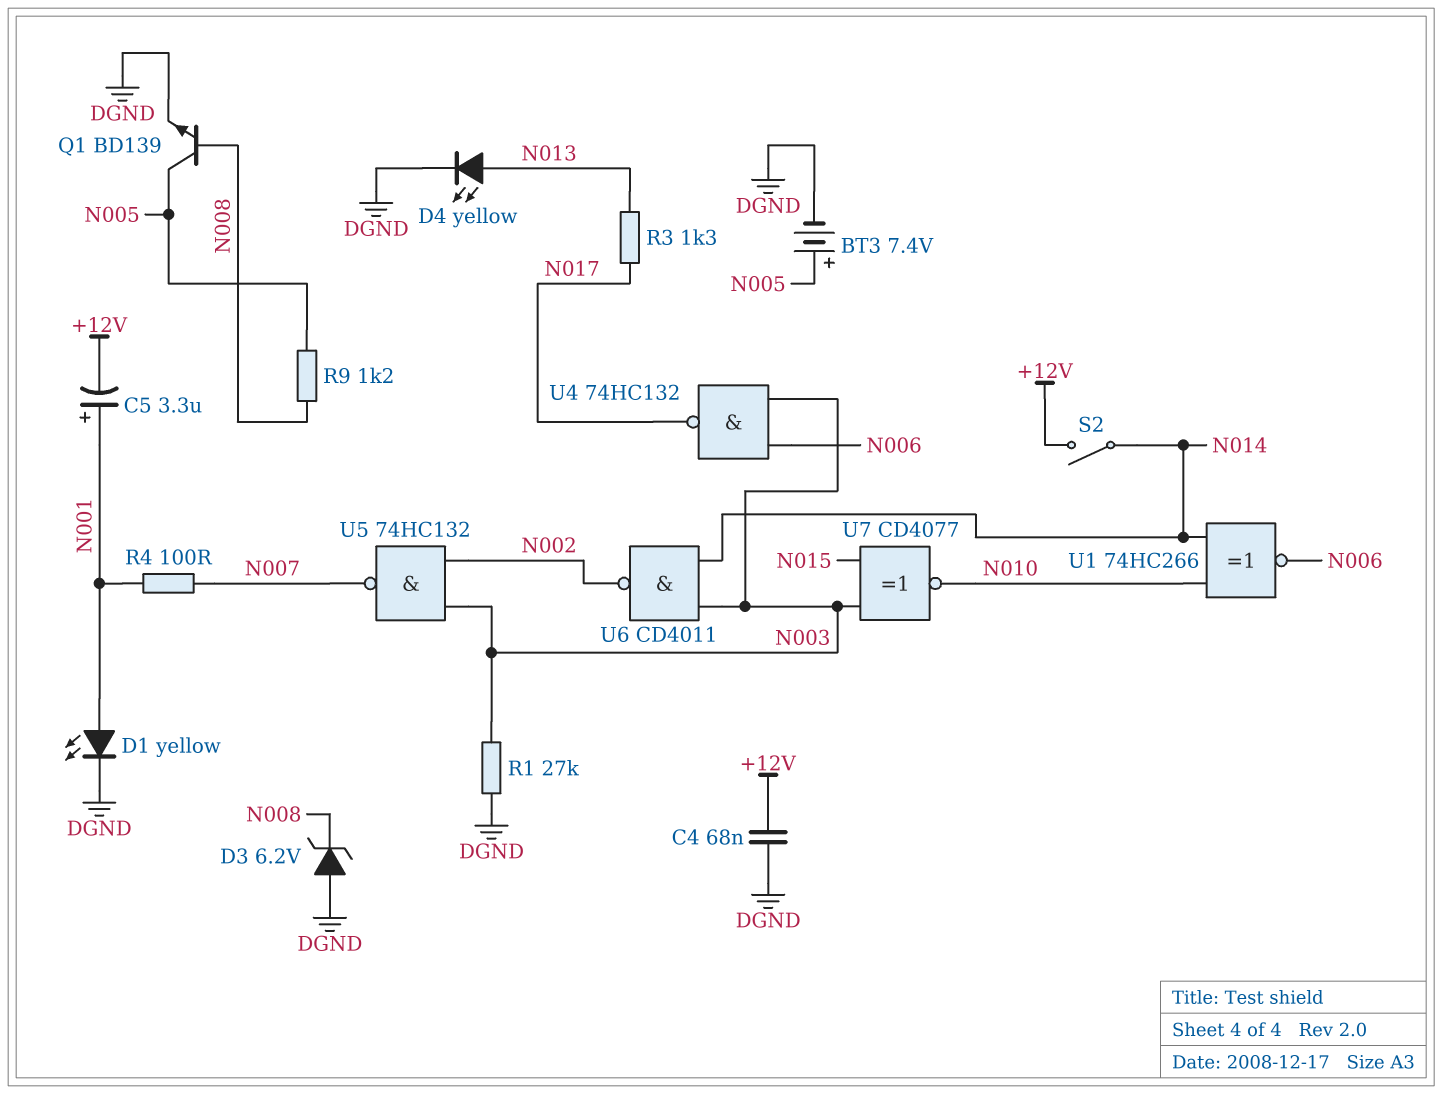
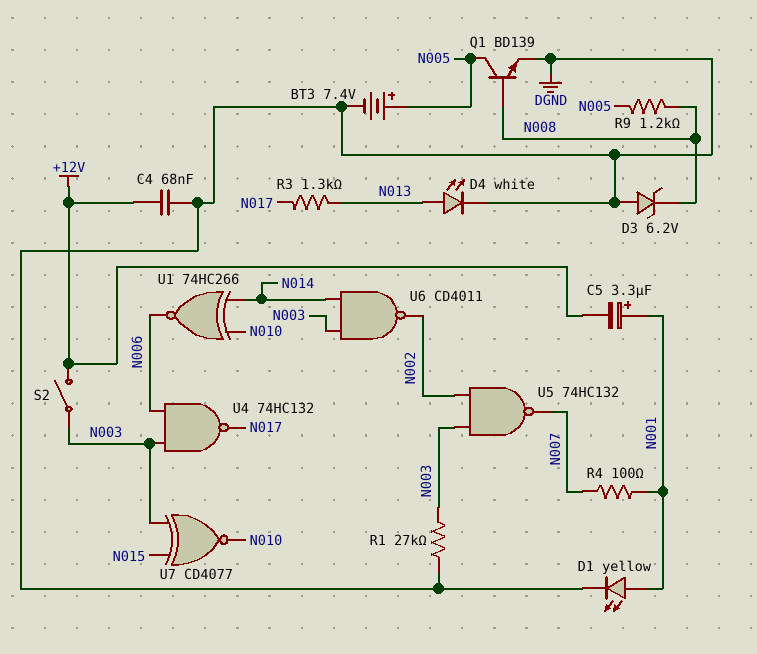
D4: LED yellow (A N013, K DGND) -> LED white (A N013, K DGND)
S2: switch (+12V, N014) -> switch (+12V, N003)

